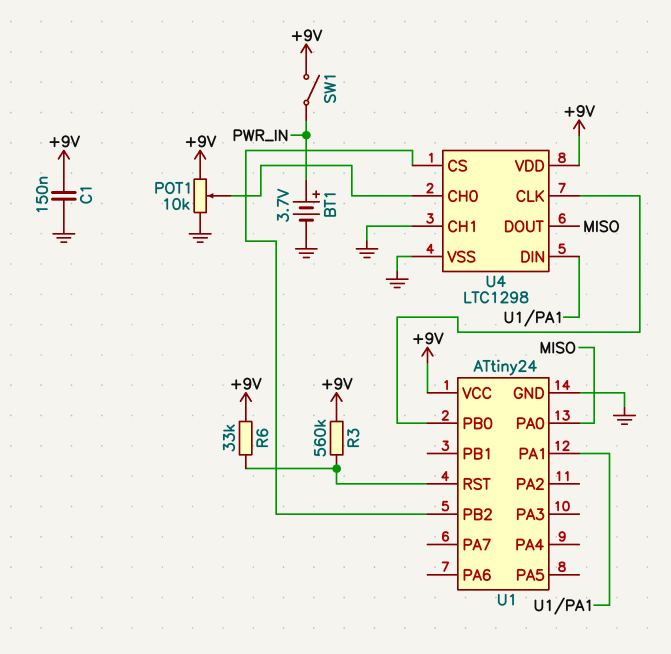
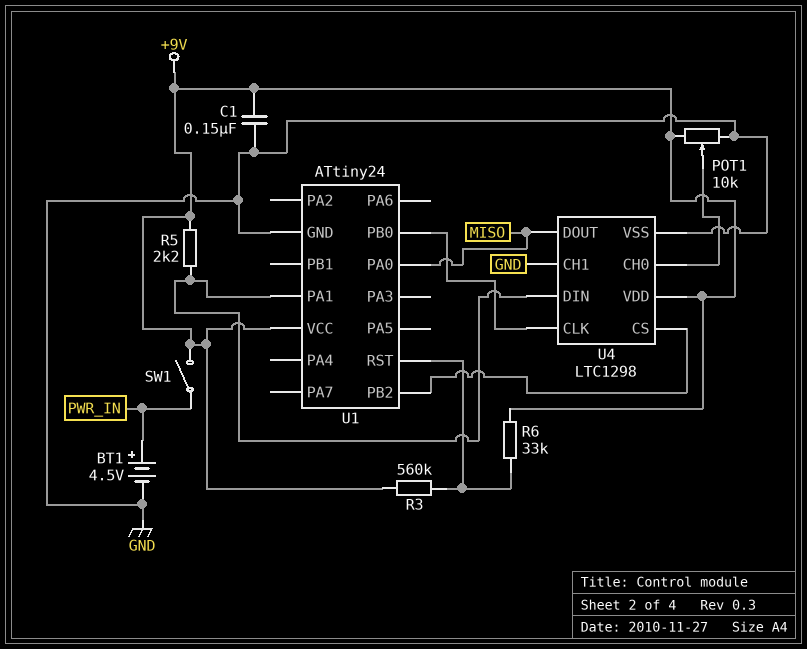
BT1: 3.7V (plus PWR_IN, minus GND) -> 4.5V (plus PWR_IN, minus GND)
R5: none -> 2.2k (+9V, U1/PA1)

